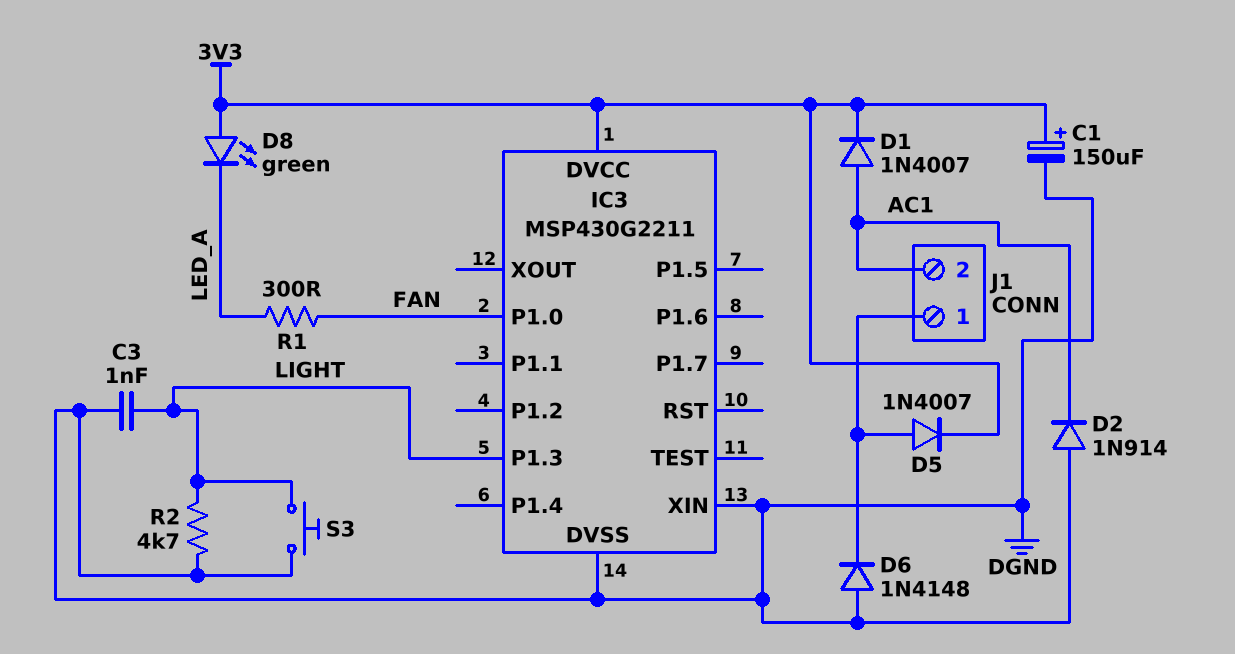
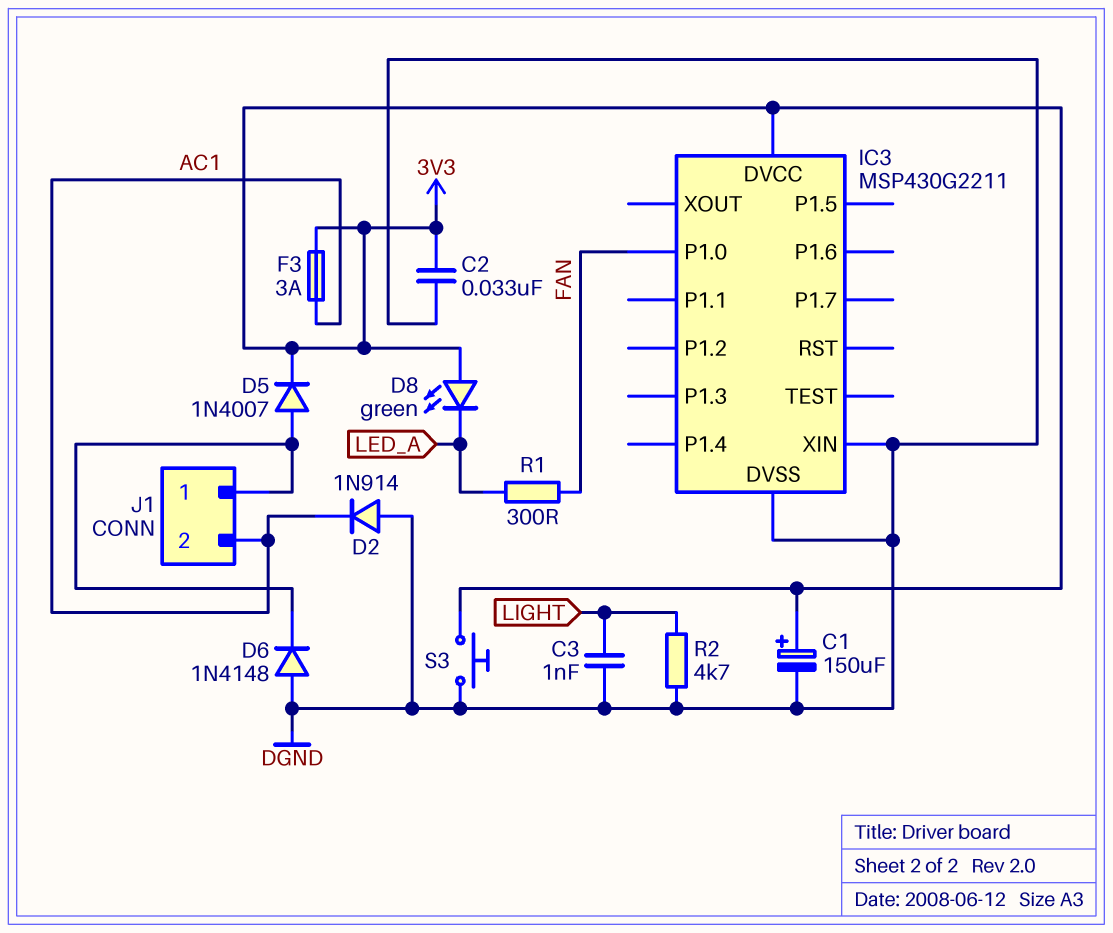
C2: none -> 33nF (3V3, DGND)
D1: diode 1N4007 (A AC1, K 3V3) -> none
F3: none -> 3A (3V3, AC1)
IC3 pin P1.3: LIGHT -> none
S3: button (DGND, LIGHT) -> button (3V3, DGND)

